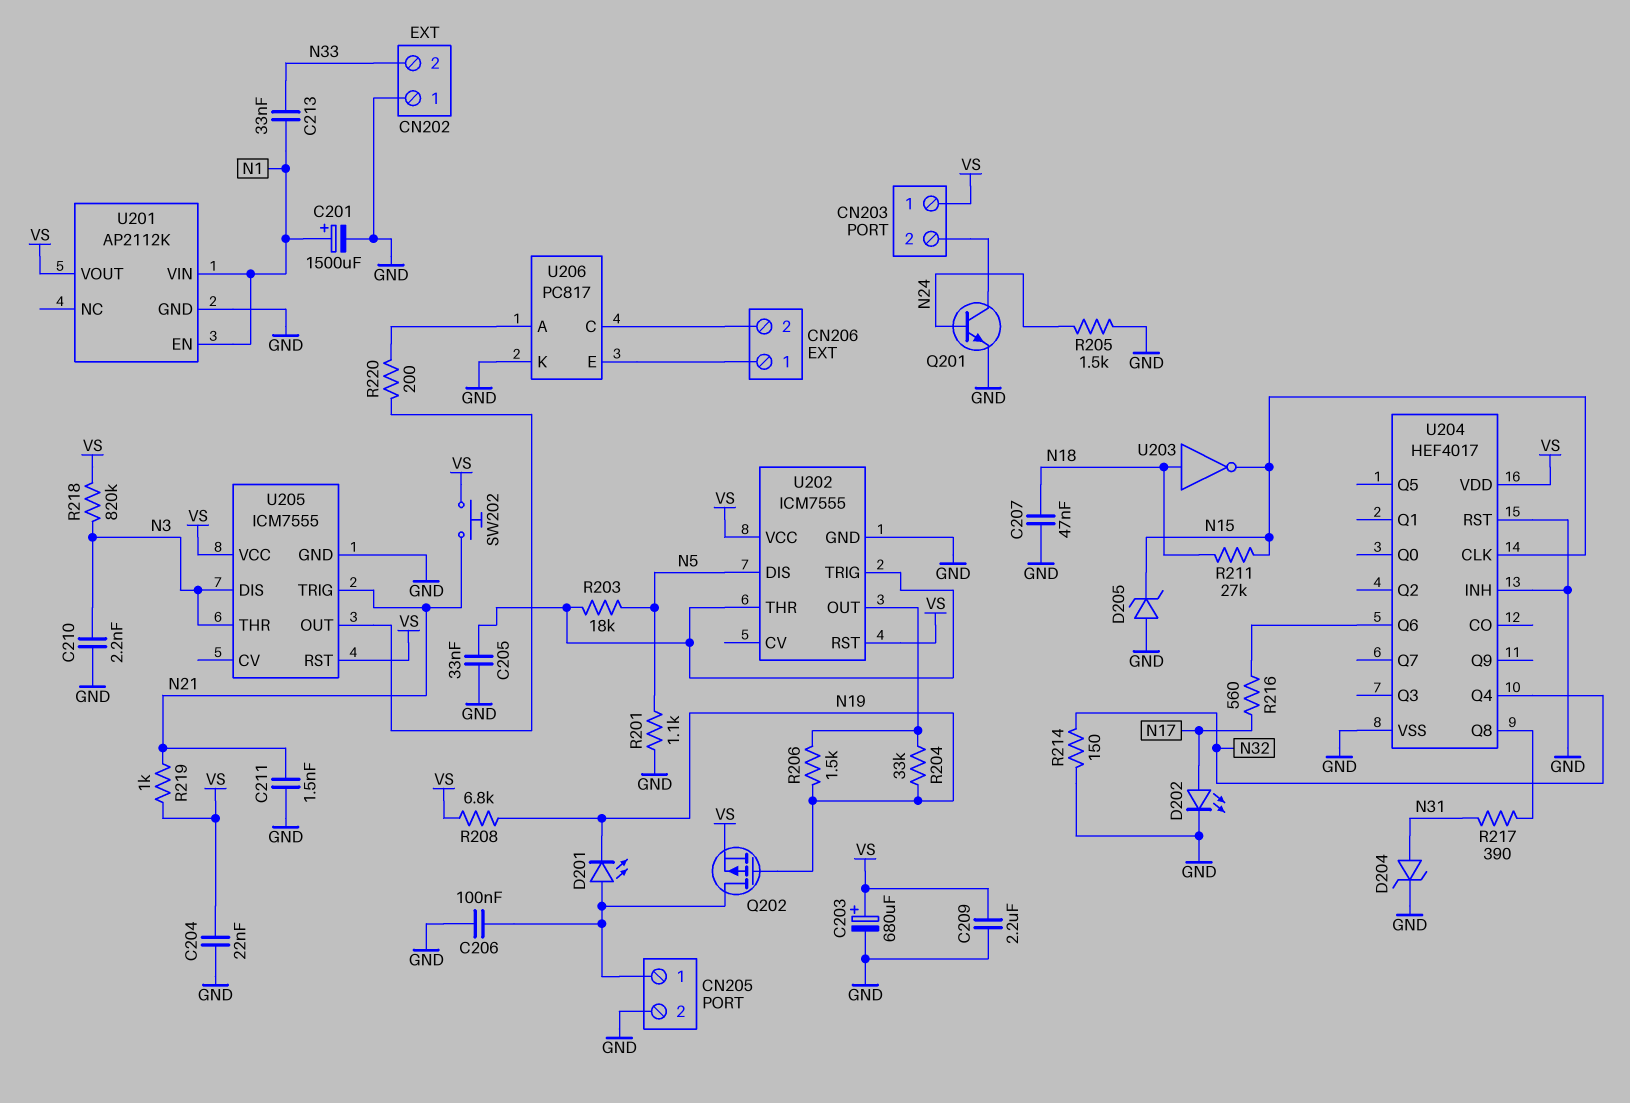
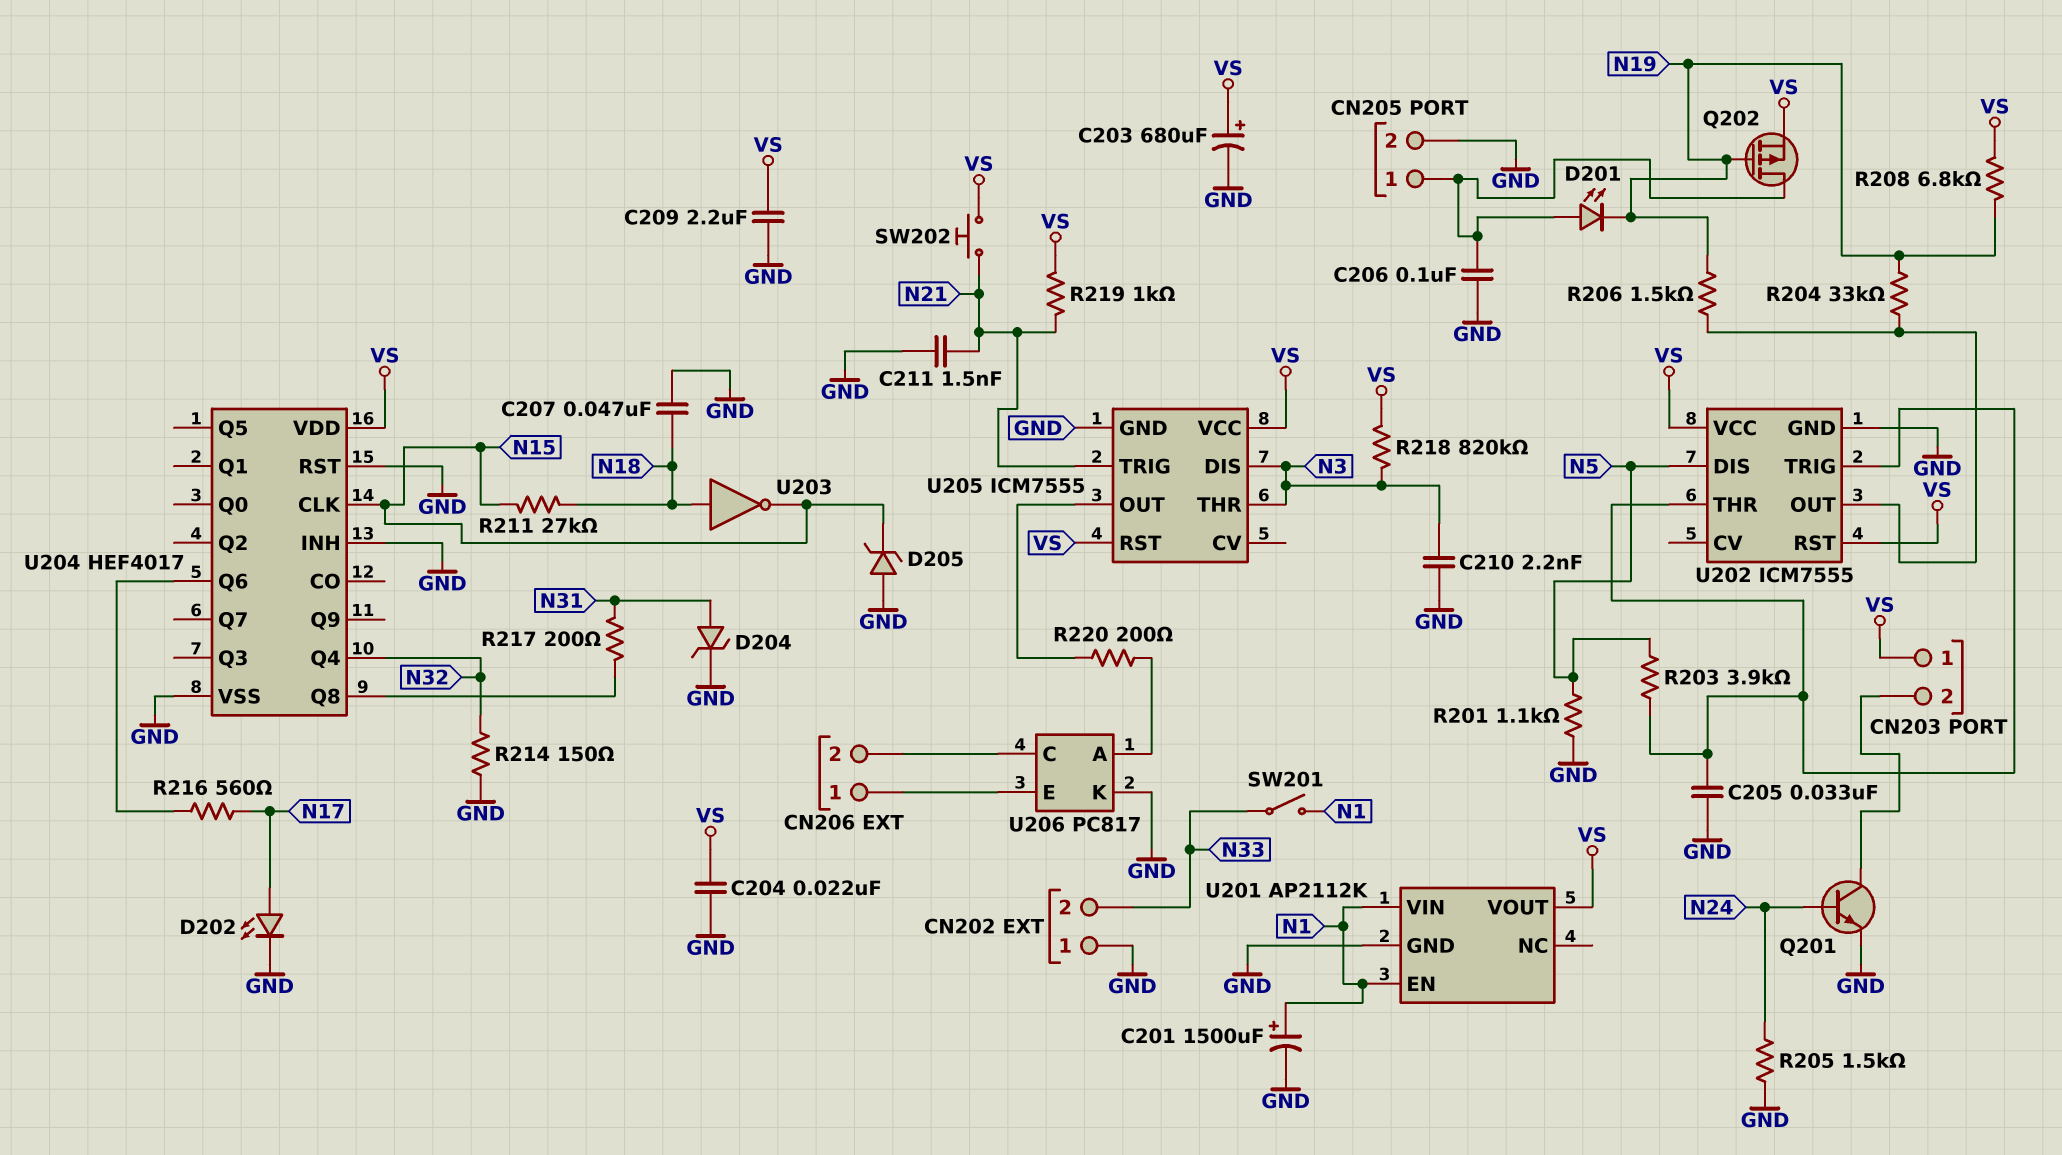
C213: 33nF (N1, N33) -> none
R203: 18k (N5, U202/THR) -> 3.9k (N5, U202/THR)
R217: 390 (N31, U204/Q8) -> 200 (N31, U204/Q8)
SW201: none -> switch (N1, N33)

